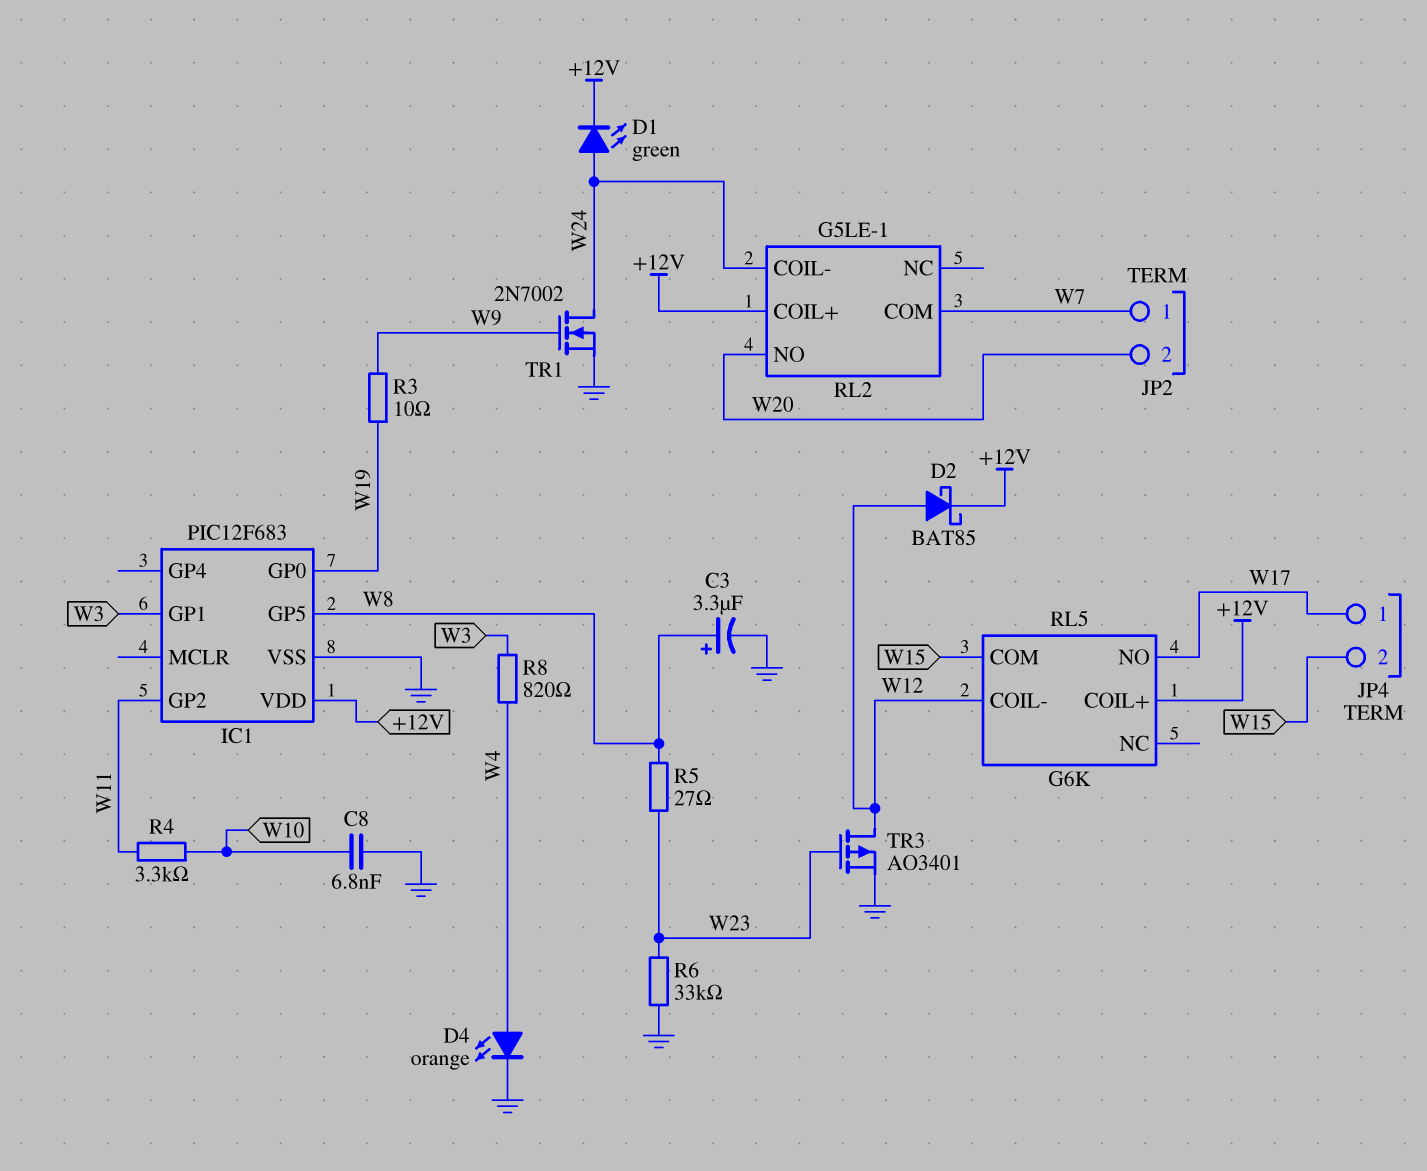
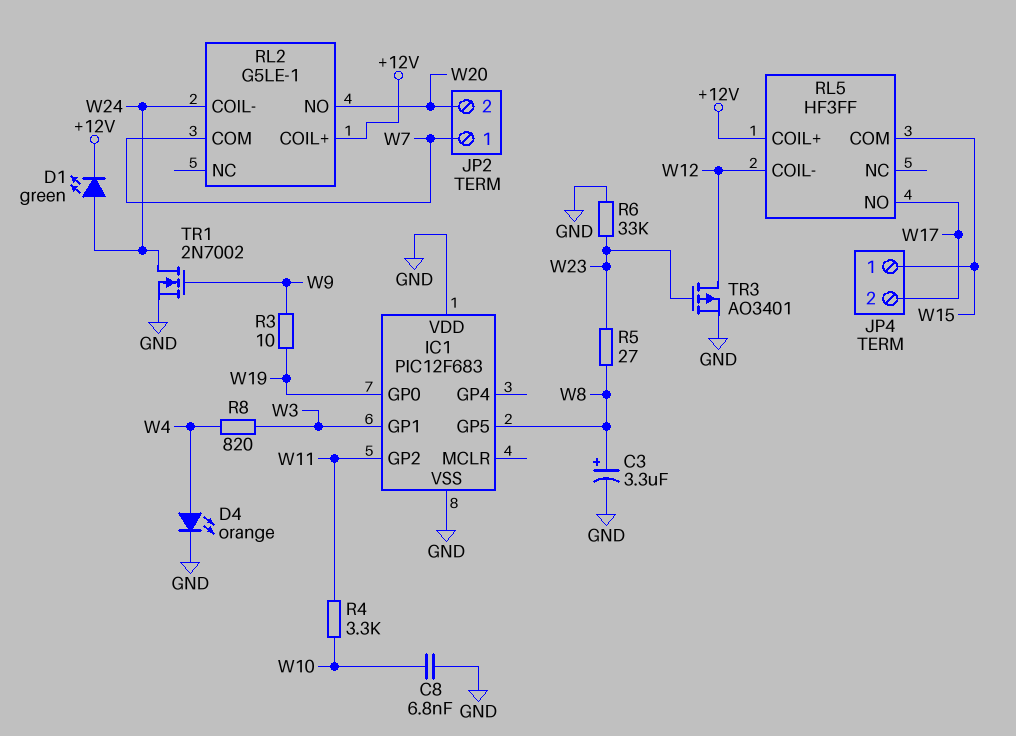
D2: schottky BAT85 (A W12, K +12V) -> none
IC1 pin VDD: +12V -> GND
JP4 pin 1: W17 -> W15
JP4 pin 2: W15 -> W17
RL5: G6K -> HF3FF

